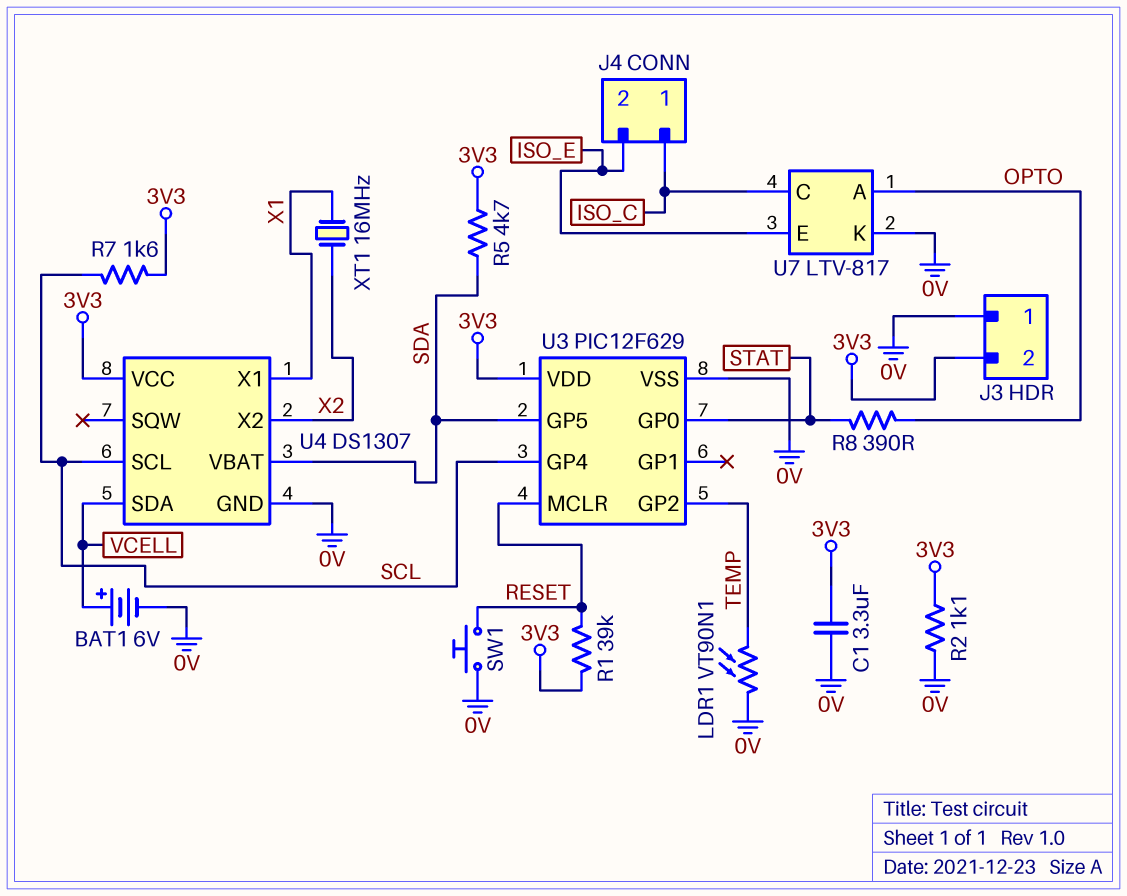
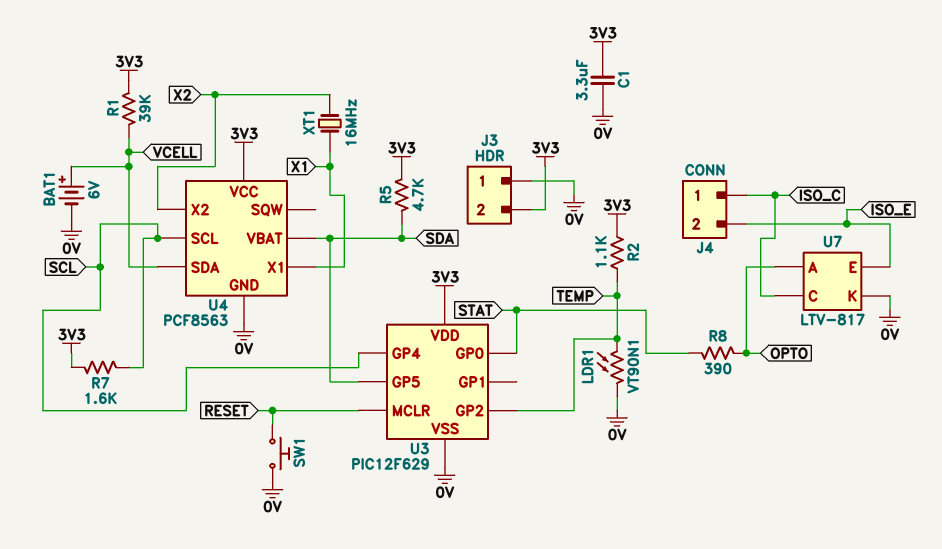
R1: 39k (3V3, RESET) -> 39k (3V3, VCELL)
R2: 1.1k (0V, 3V3) -> 1.1k (3V3, TEMP)
U4: DS1307 -> PCF8563

